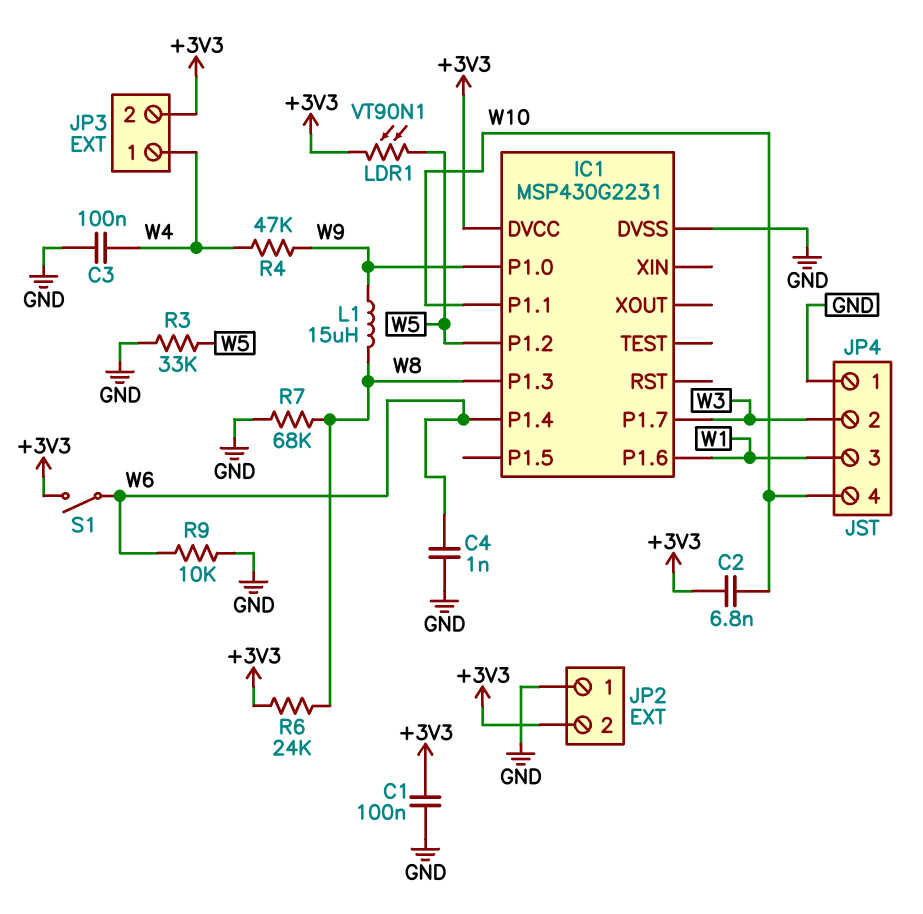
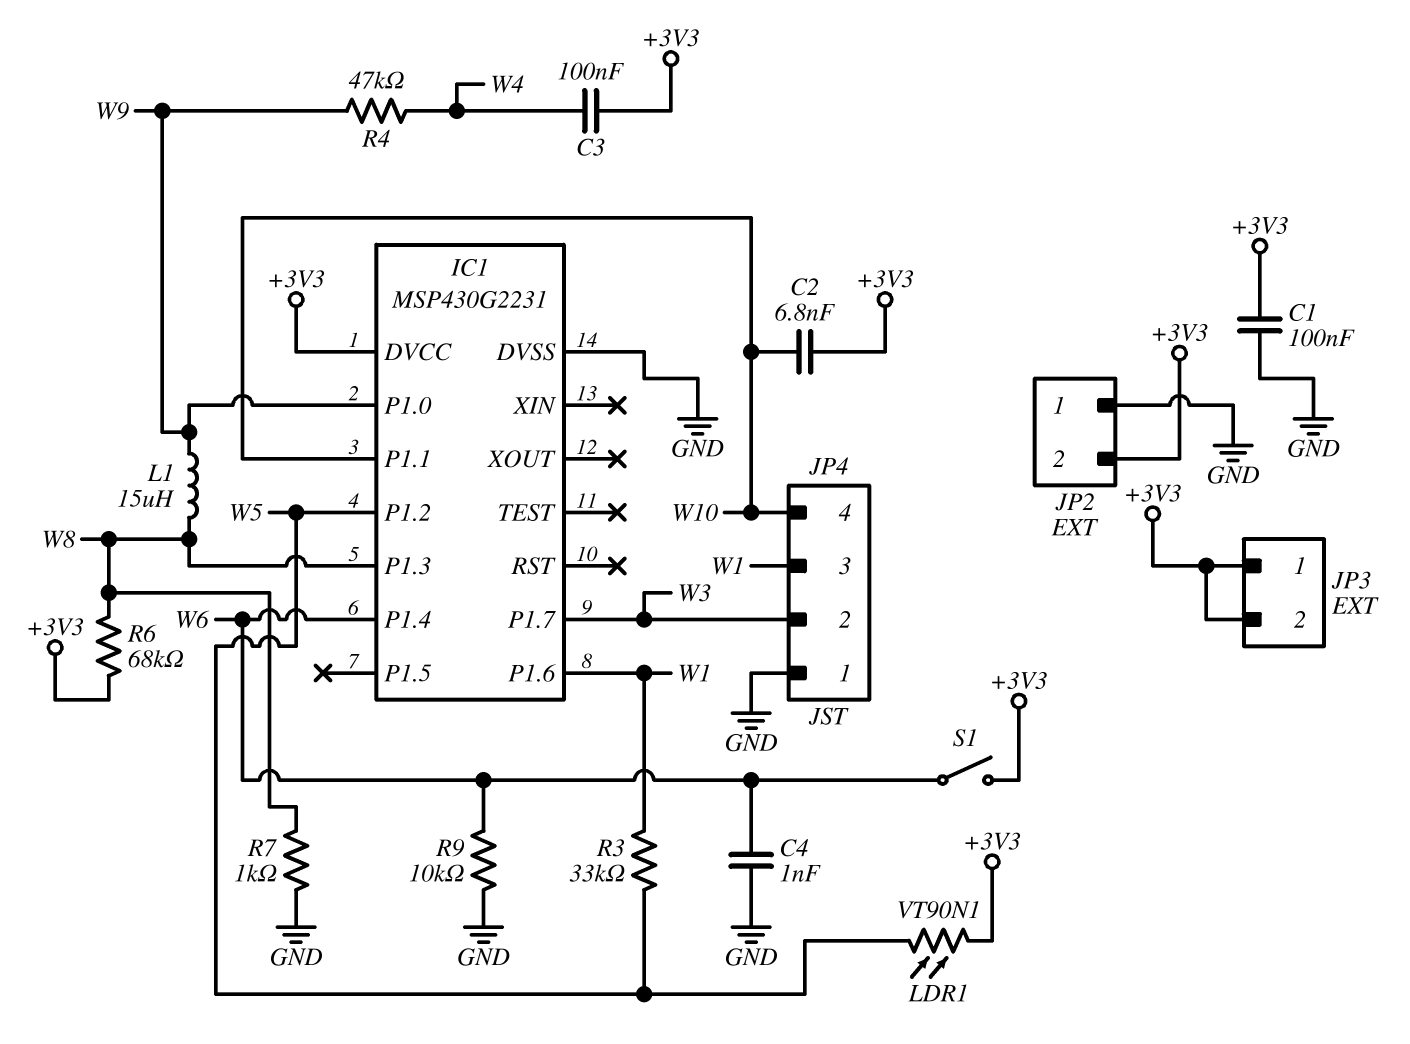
C3: 100nF (GND, W4) -> 100nF (+3V3, W4)
JP3 pin 1: W4 -> +3V3
R3: 33k (GND, W5) -> 33k (W1, W5)
R6: 24k (+3V3, W8) -> 68k (+3V3, W8)
R7: 68k (GND, W8) -> 1k (GND, W8)

